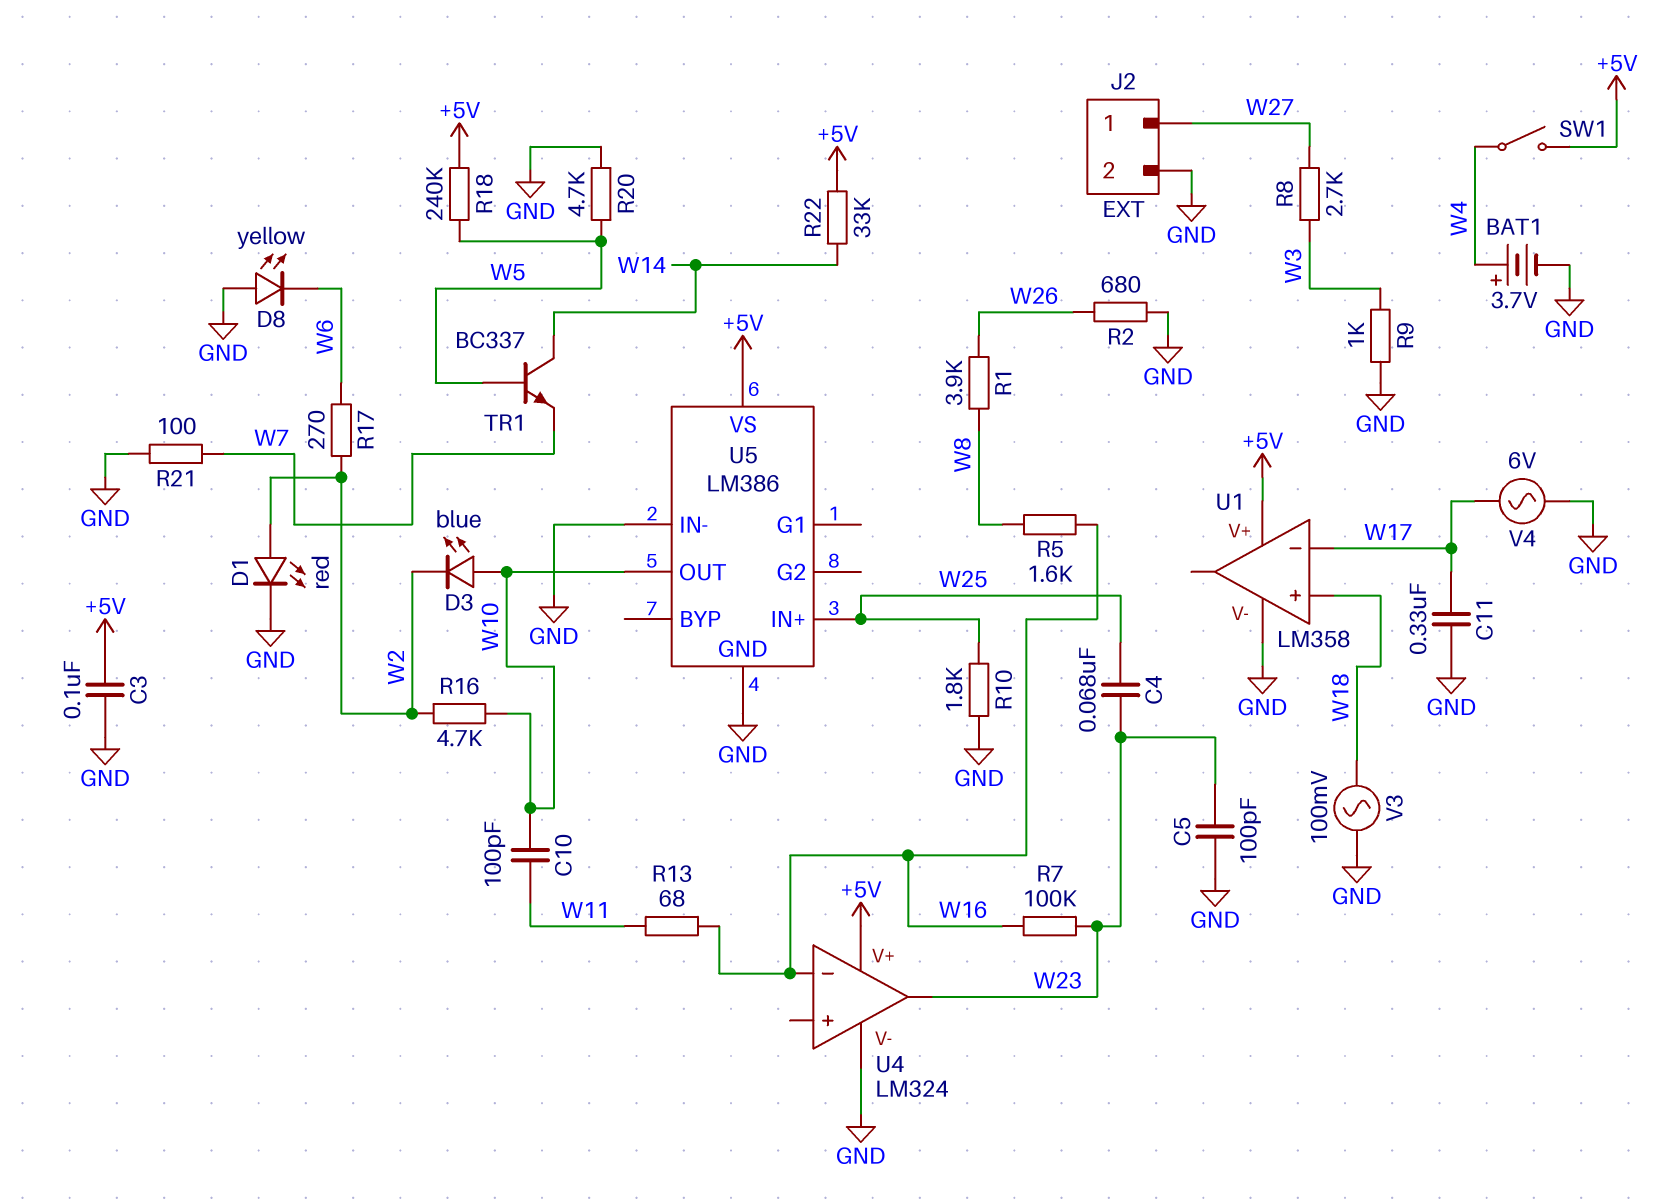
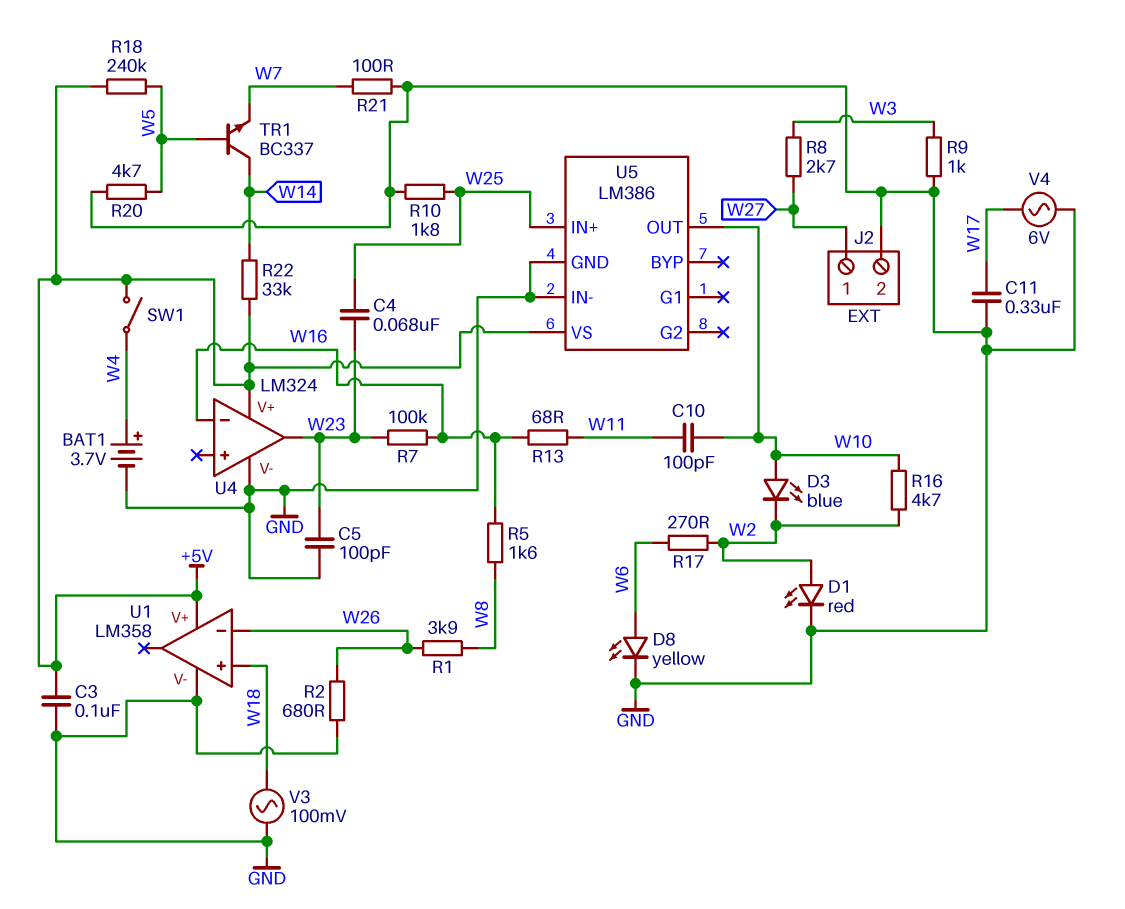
D8: LED yellow (A GND, K W6) -> LED yellow (A W6, K GND)
U1 pin in-: W17 -> W26

